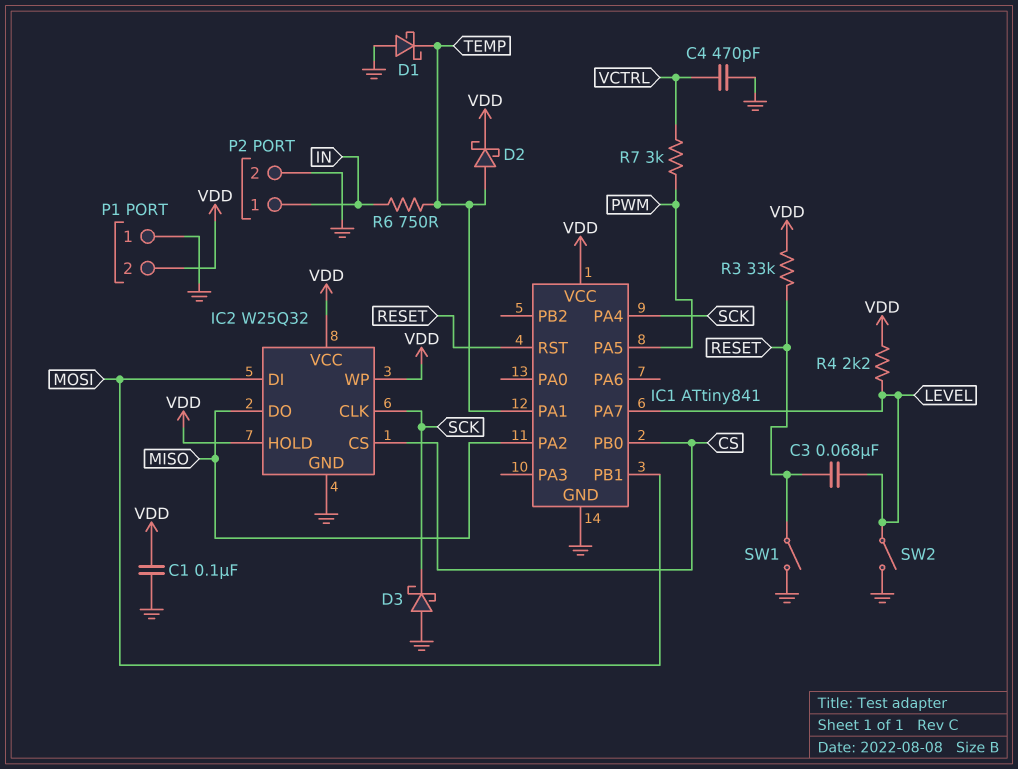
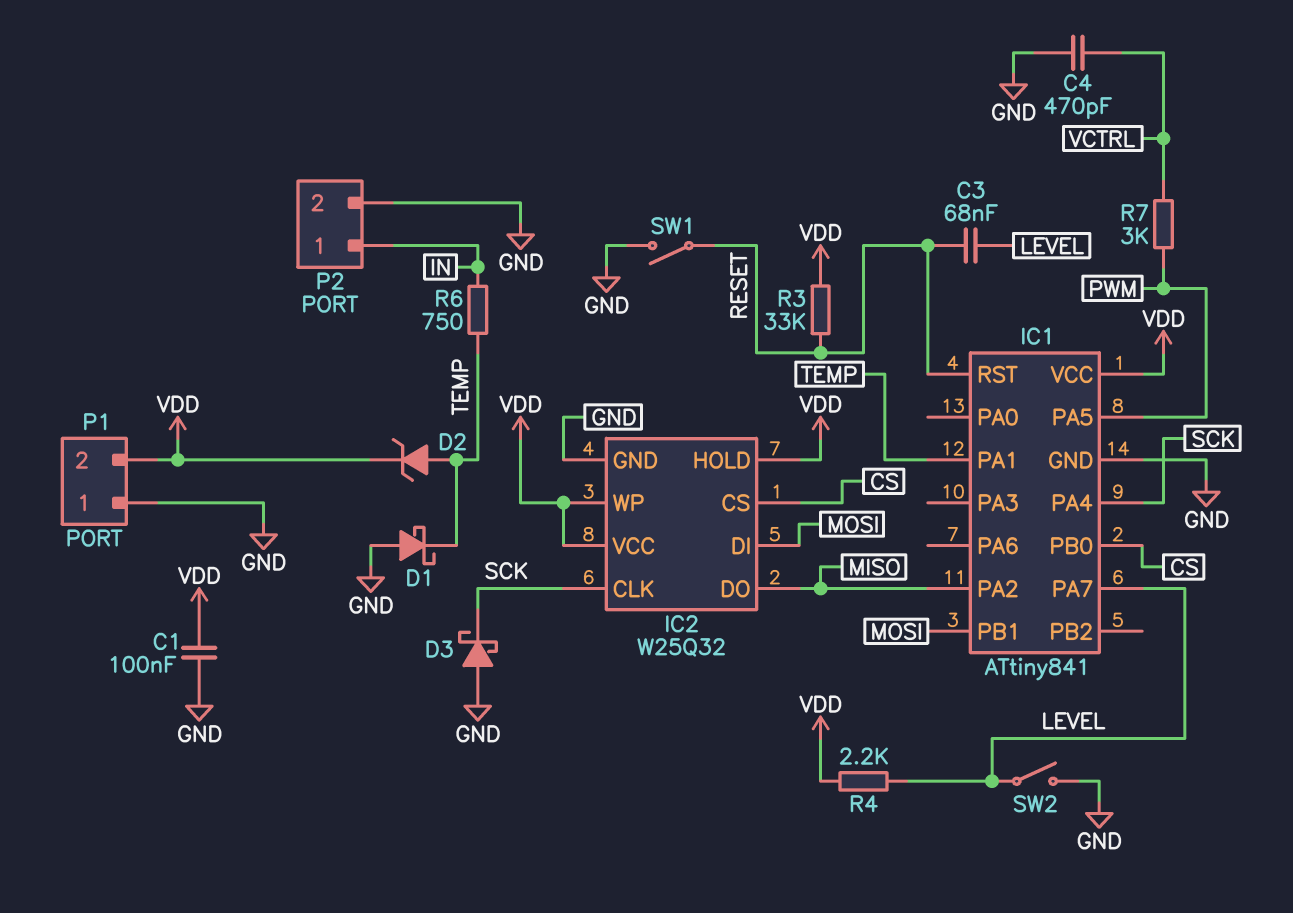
D2: schottky (A TEMP, K VDD) -> zener (A TEMP, K VDD)

